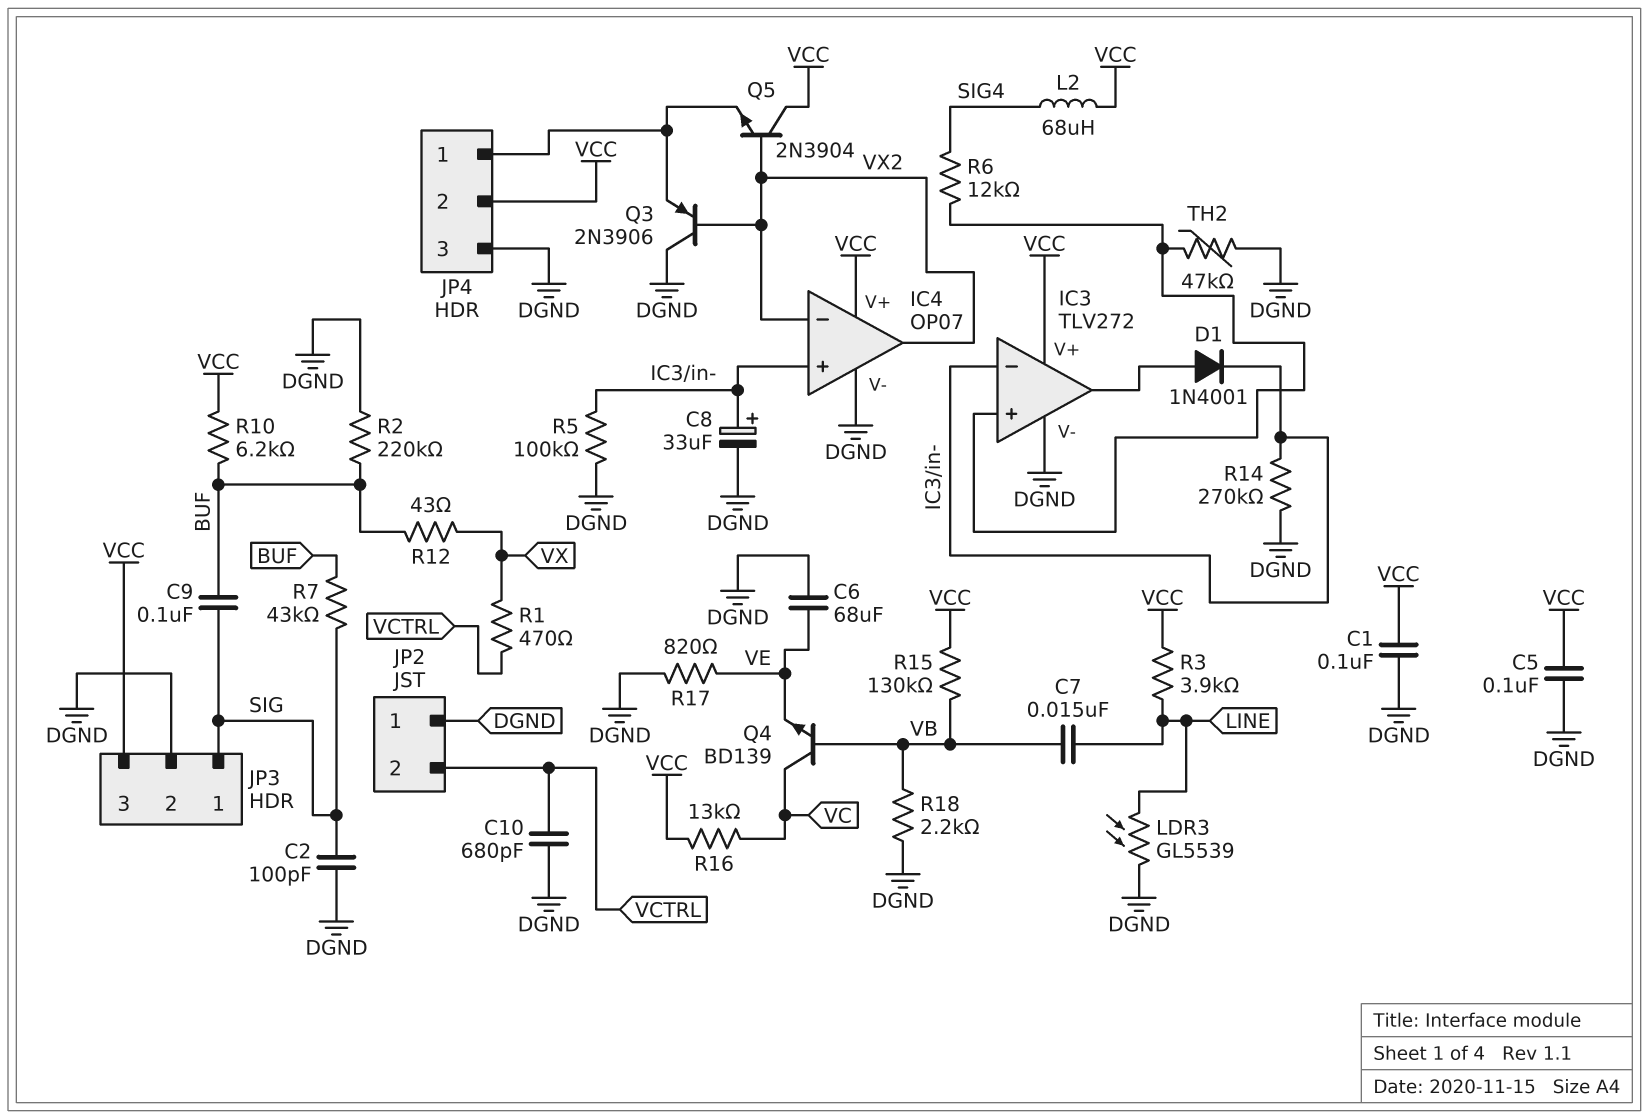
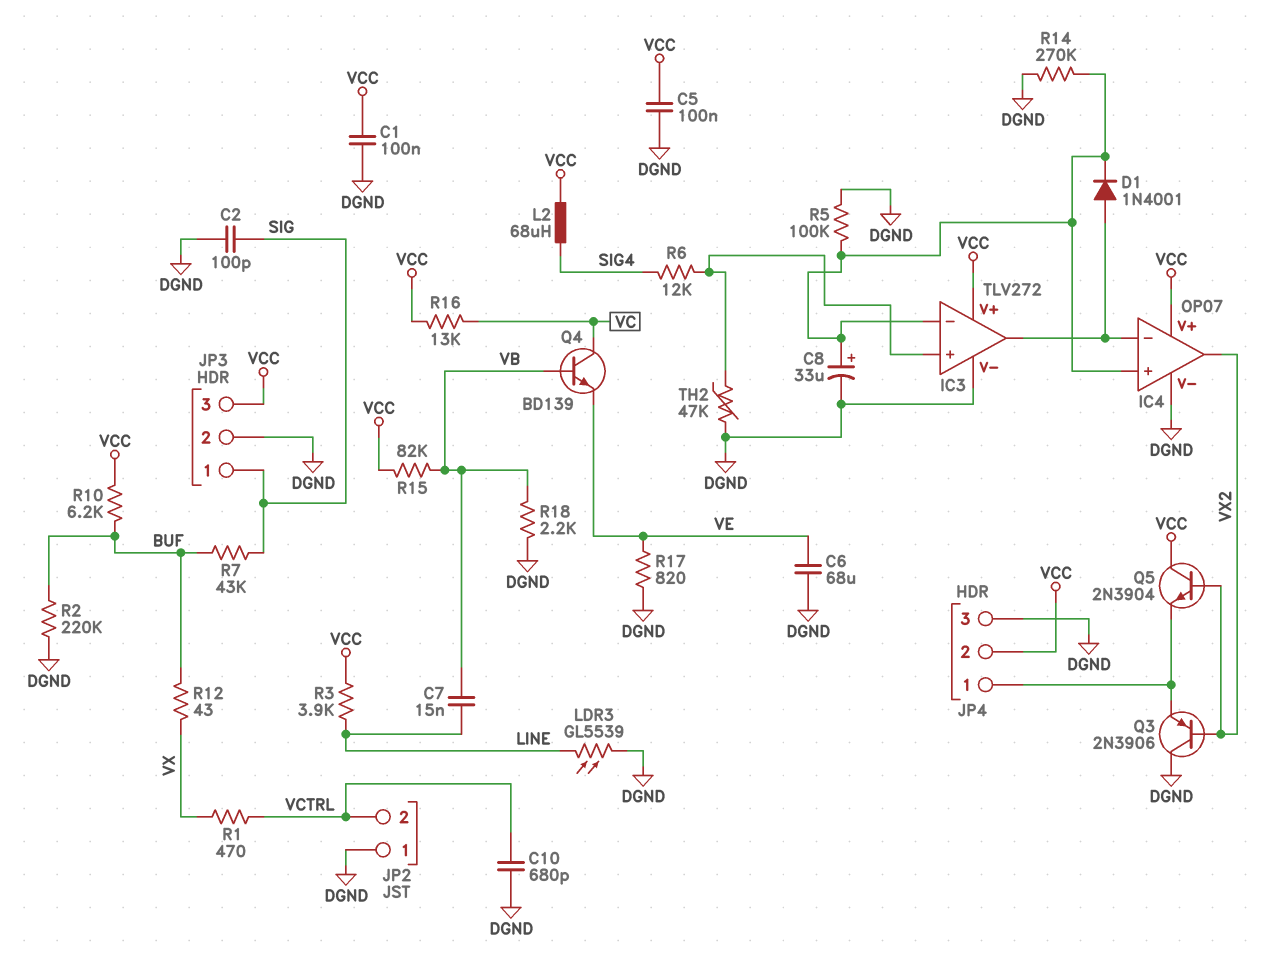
C9: 100nF (BUF, SIG) -> none
IC4 pin in-: VX2 -> IC3/out
R15: 130k (VB, VCC) -> 82k (VB, VCC)

